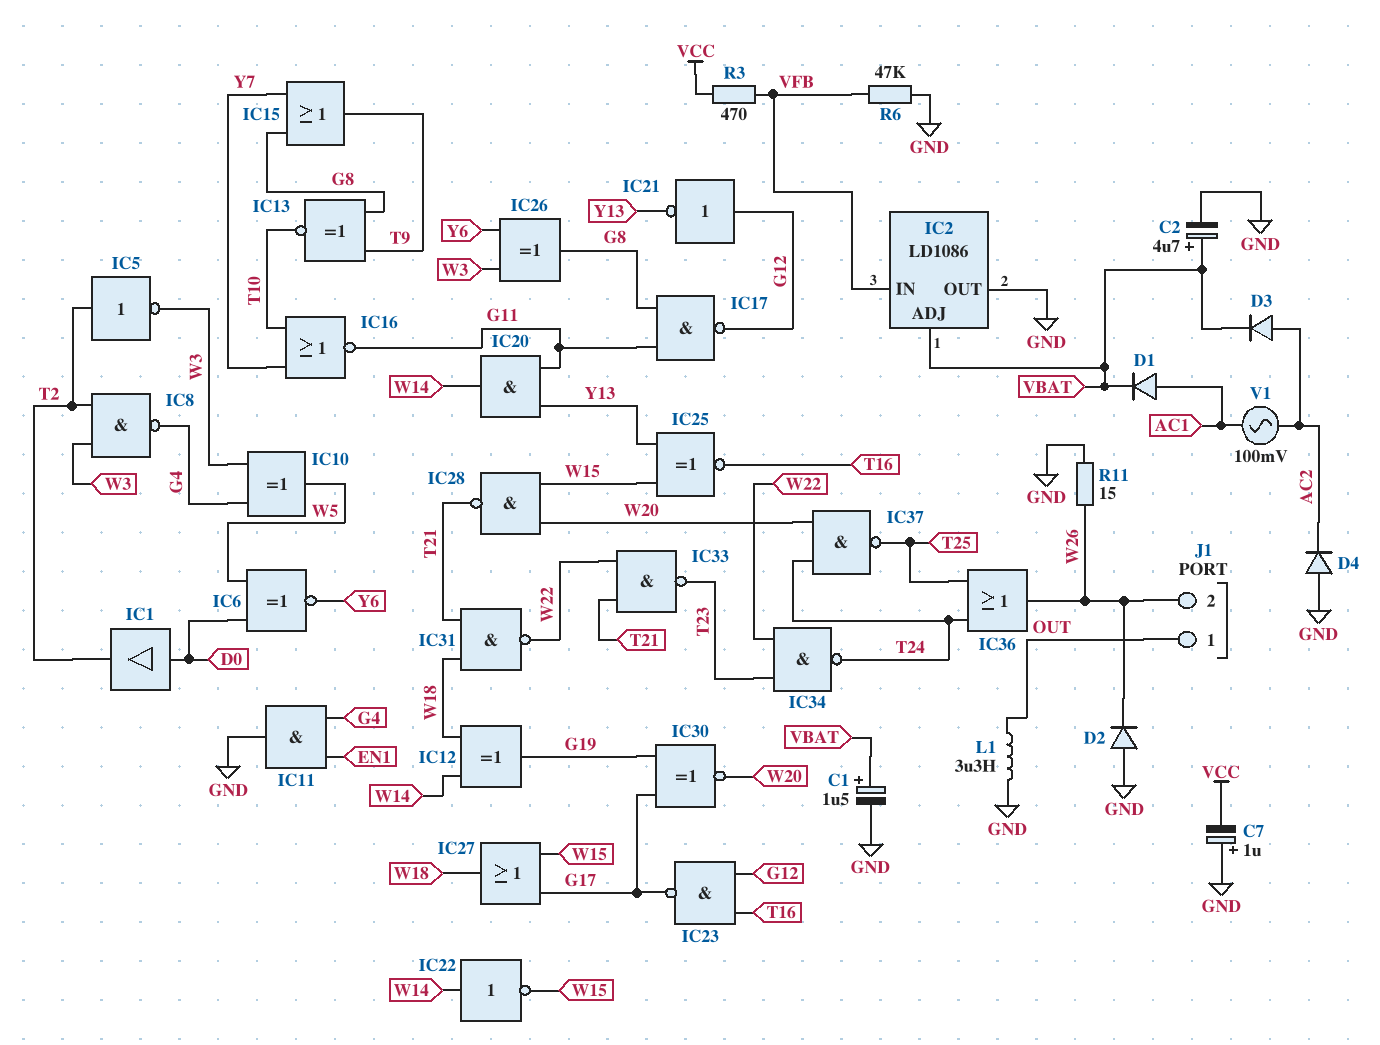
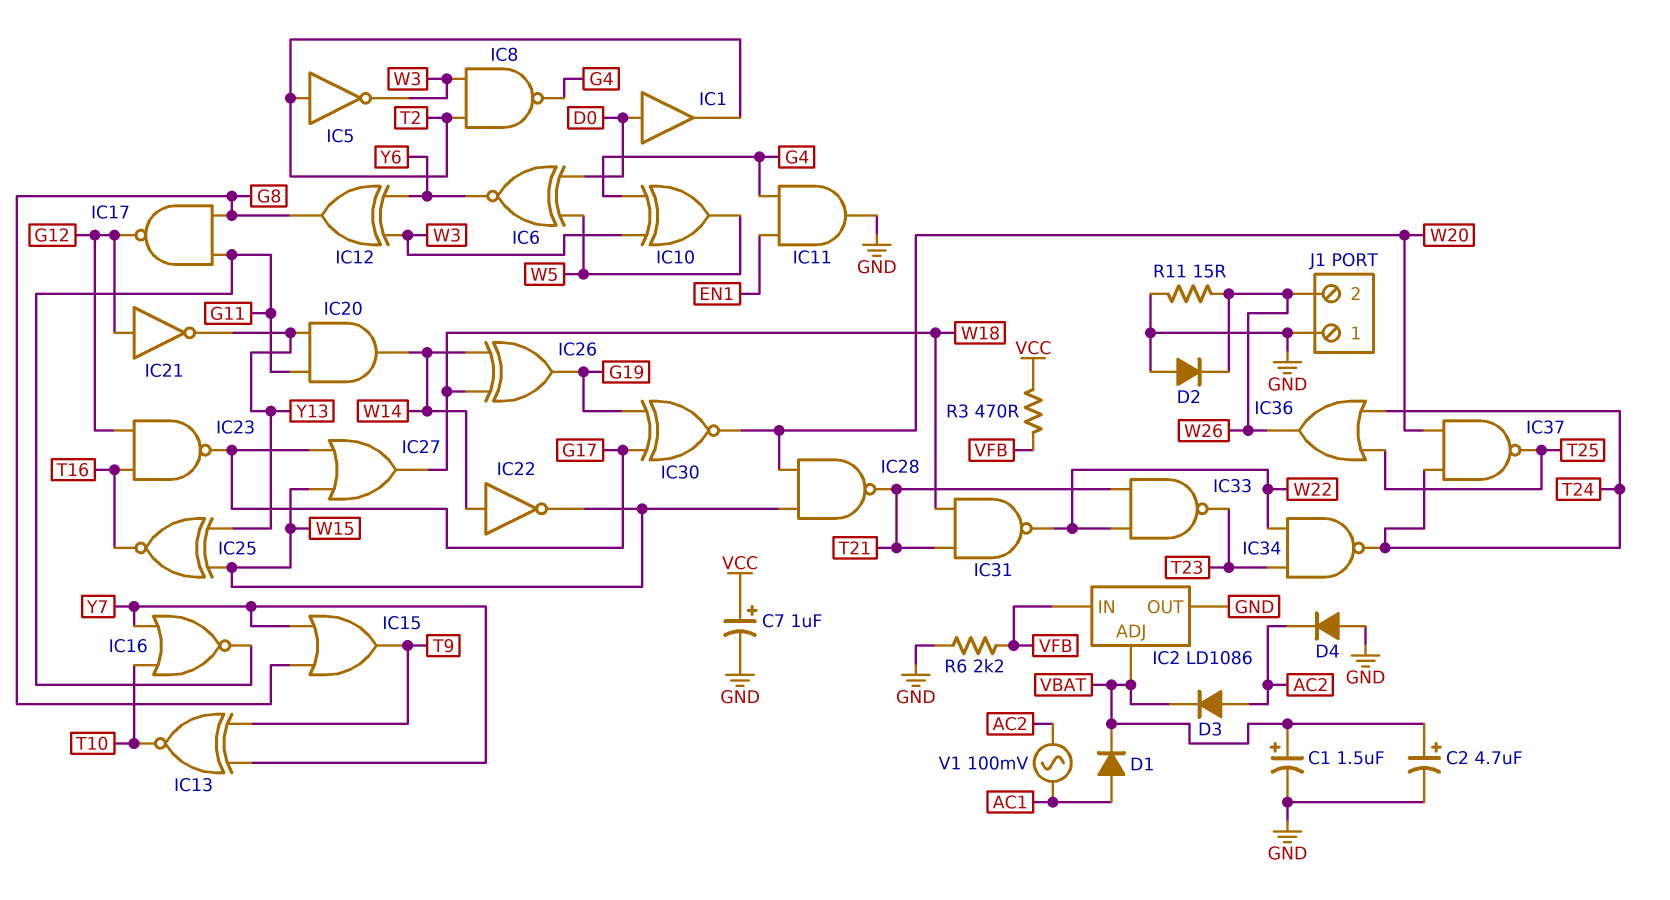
C7: 1uF (plus GND, minus VCC) -> 1uF (plus VCC, minus GND)
IC12: XOR (in W14, in W18, out G19) -> XOR (in W3, in Y6, out G8)
IC13: XNOR (in G8, in T9, out T10) -> XNOR (in T9, in Y7, out T10)
IC26: XOR (in W3, in Y6, out G8) -> XOR (in W14, in W18, out G19)
J1 pin 1: OUT -> GND
L1: 3.3uH (GND, OUT) -> none
R6: 47k (GND, VFB) -> 2.2k (GND, VFB)

